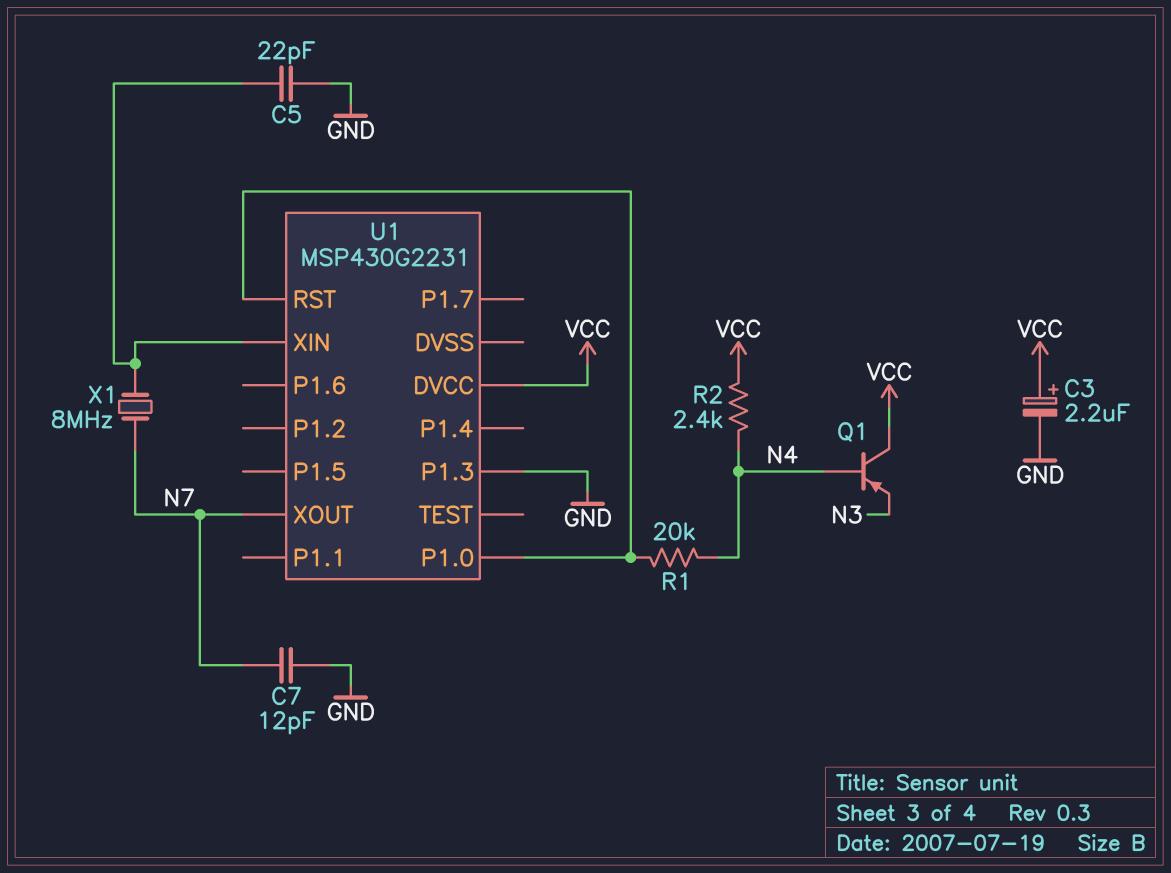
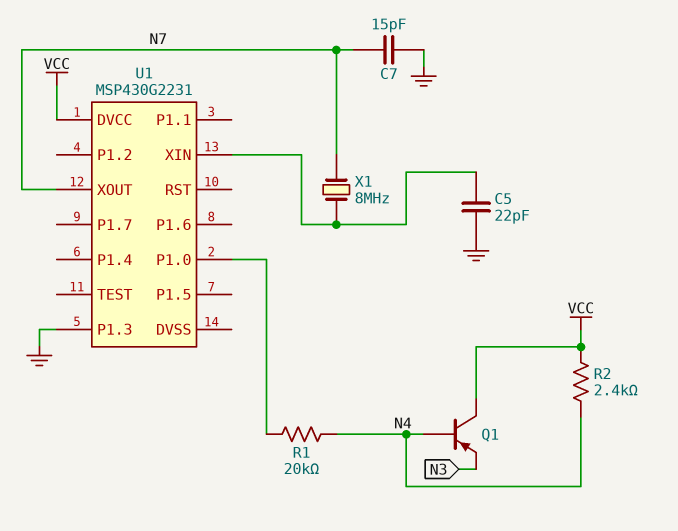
C3: 2.2uF (plus VCC, minus GND) -> none
C7: 12pF (GND, N7) -> 15pF (GND, N7)
U1 pin RST: U1/P1.0 -> none

